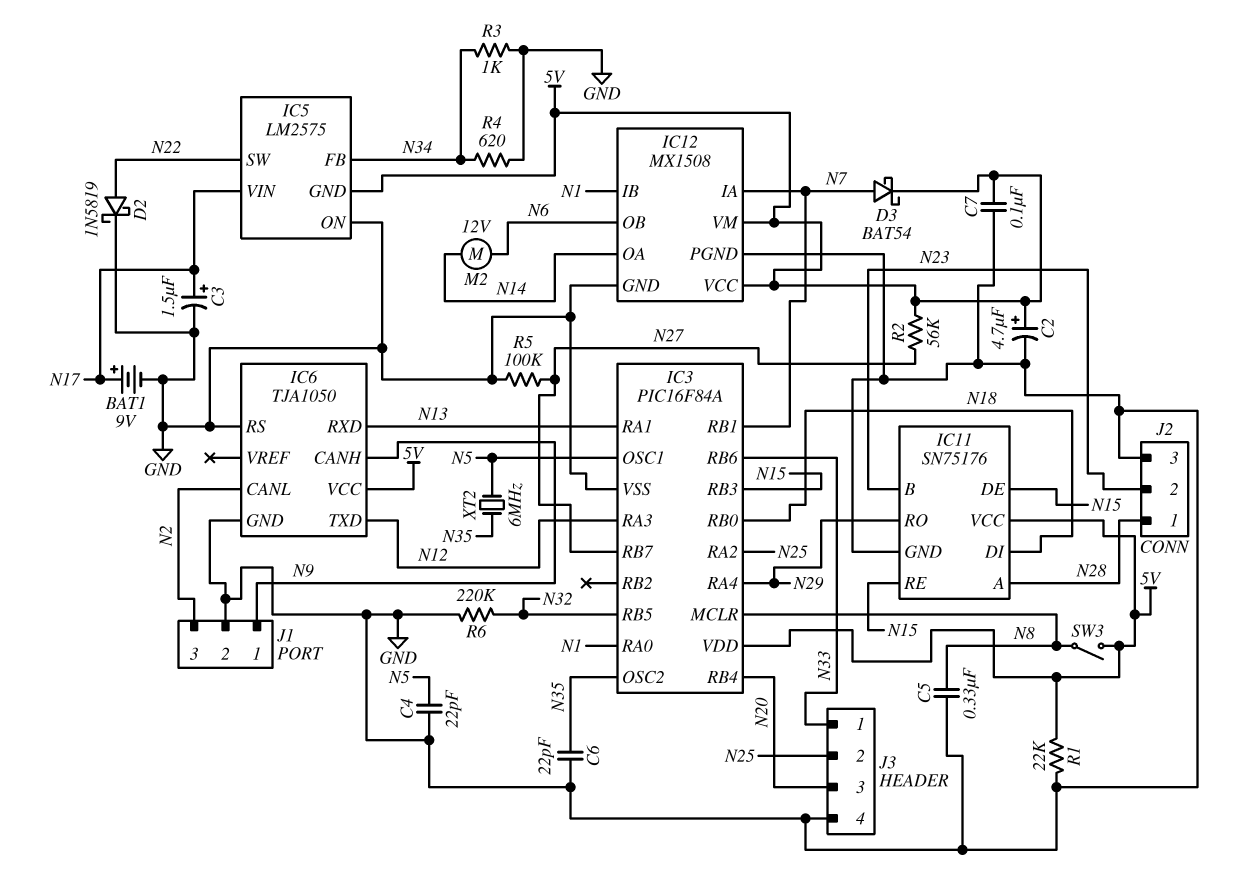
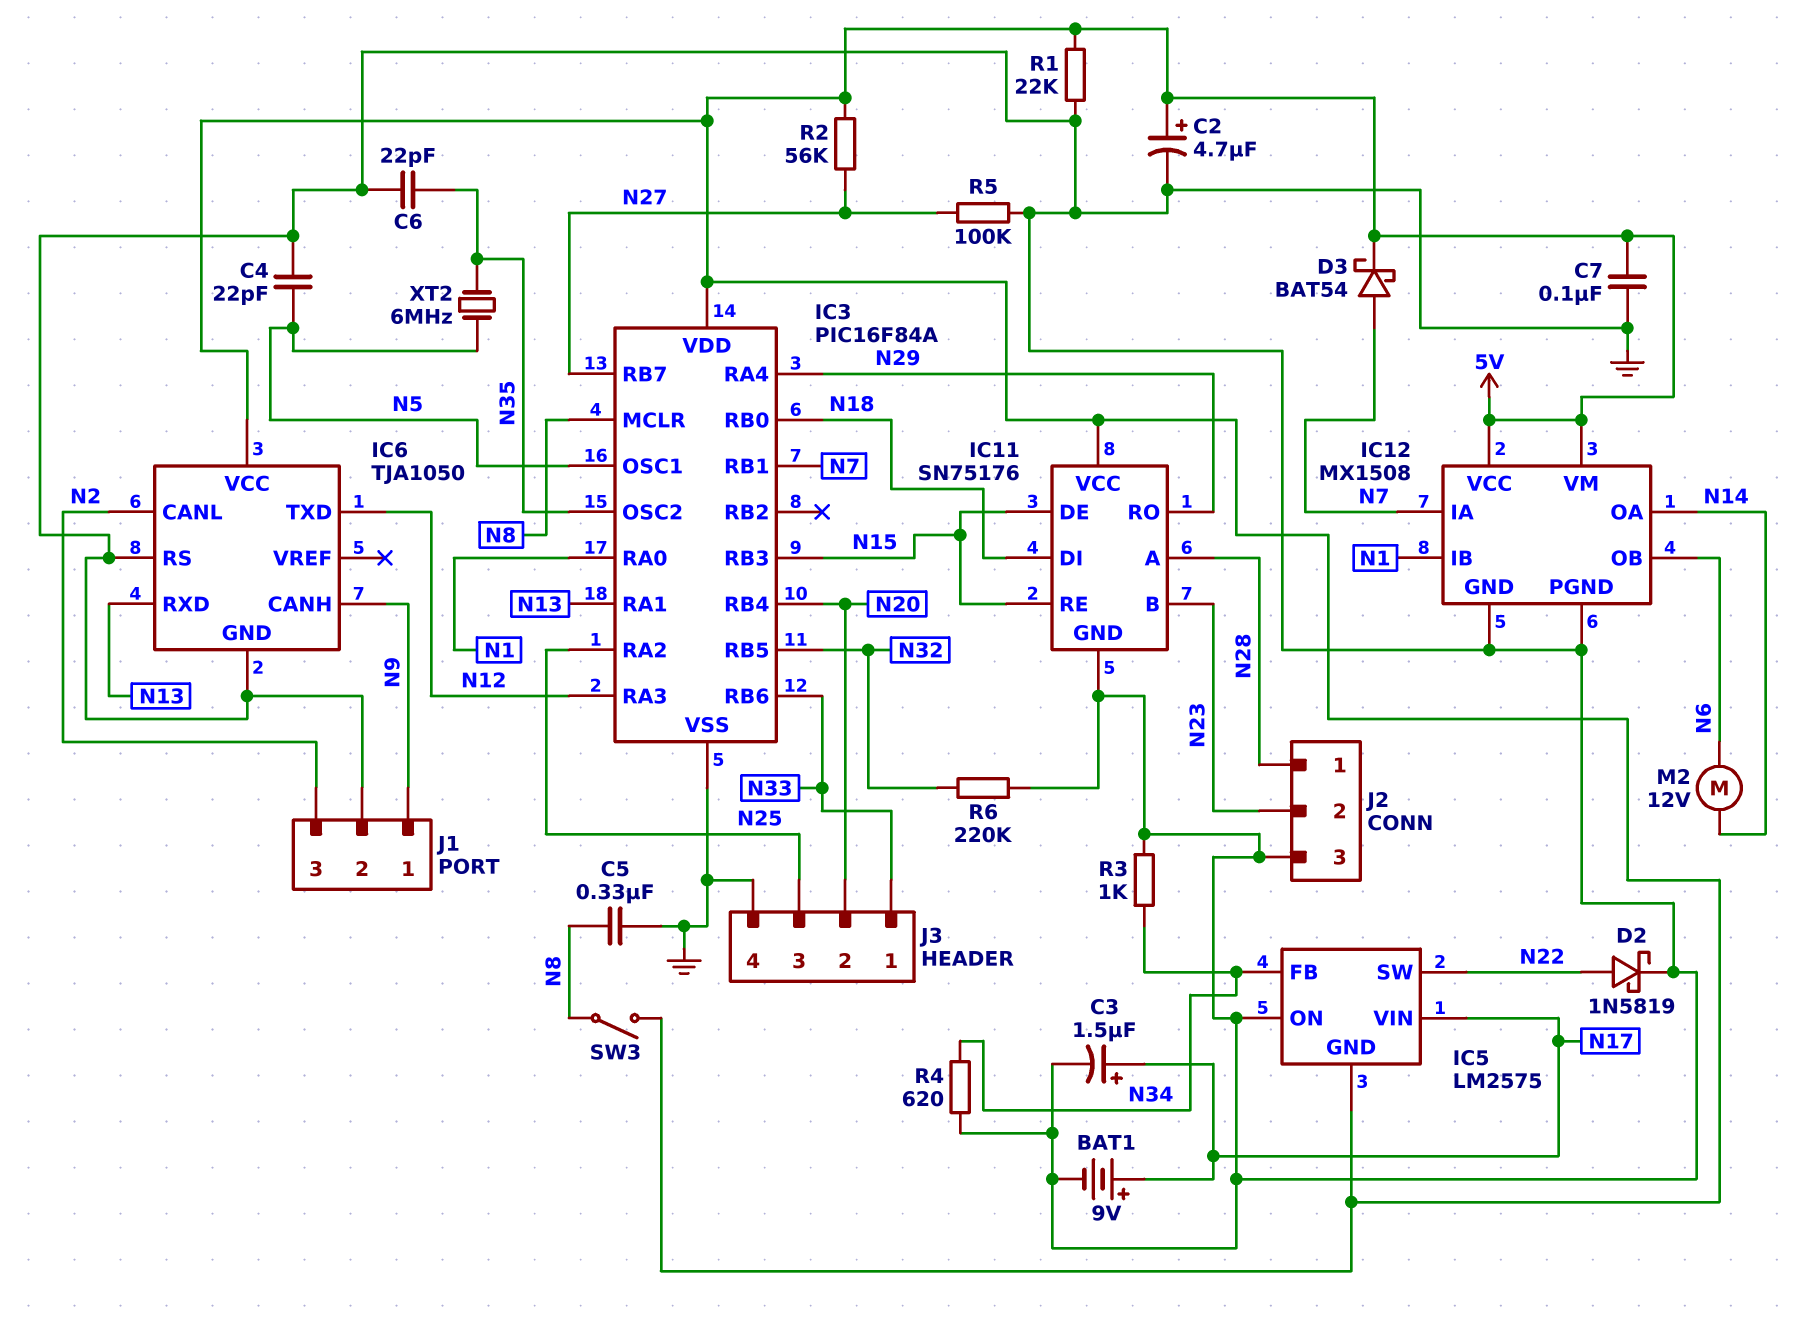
J3 pin 2: N25 -> N20
J3 pin 3: N20 -> N25

